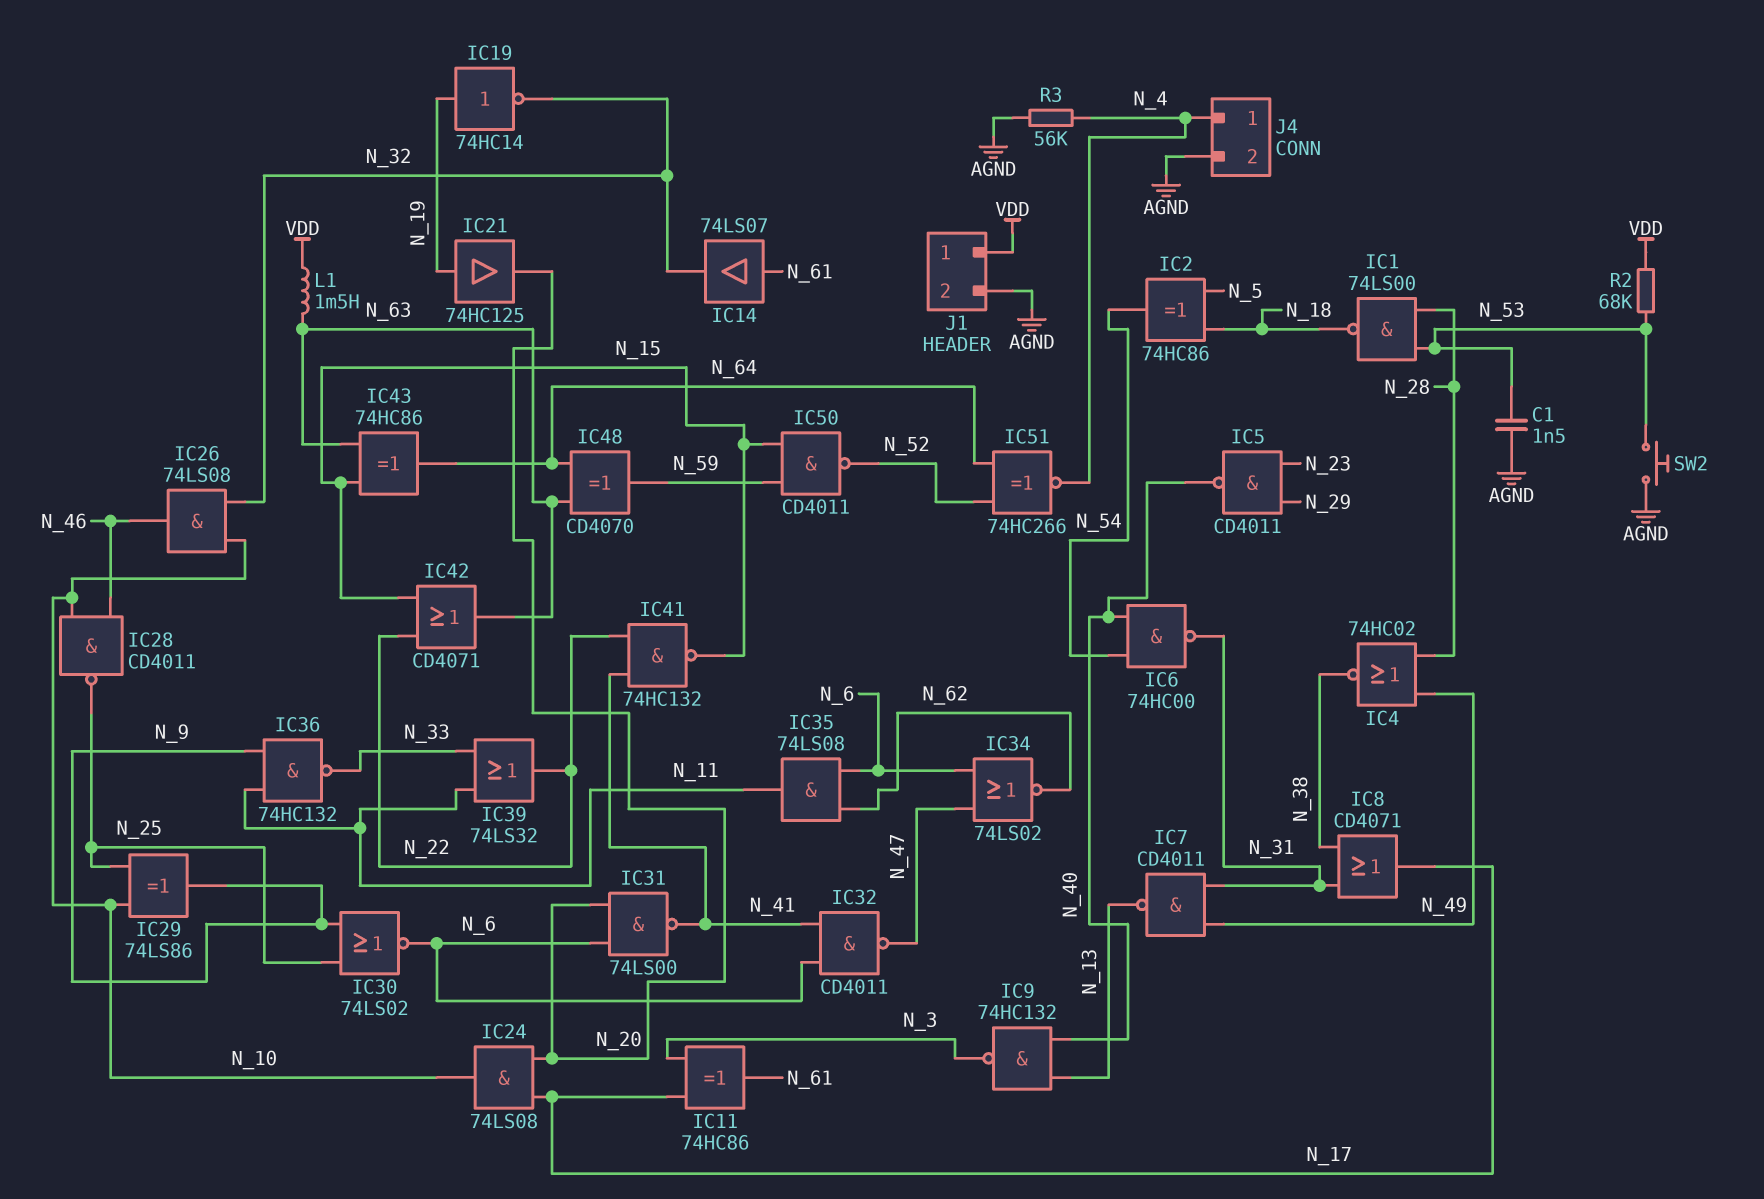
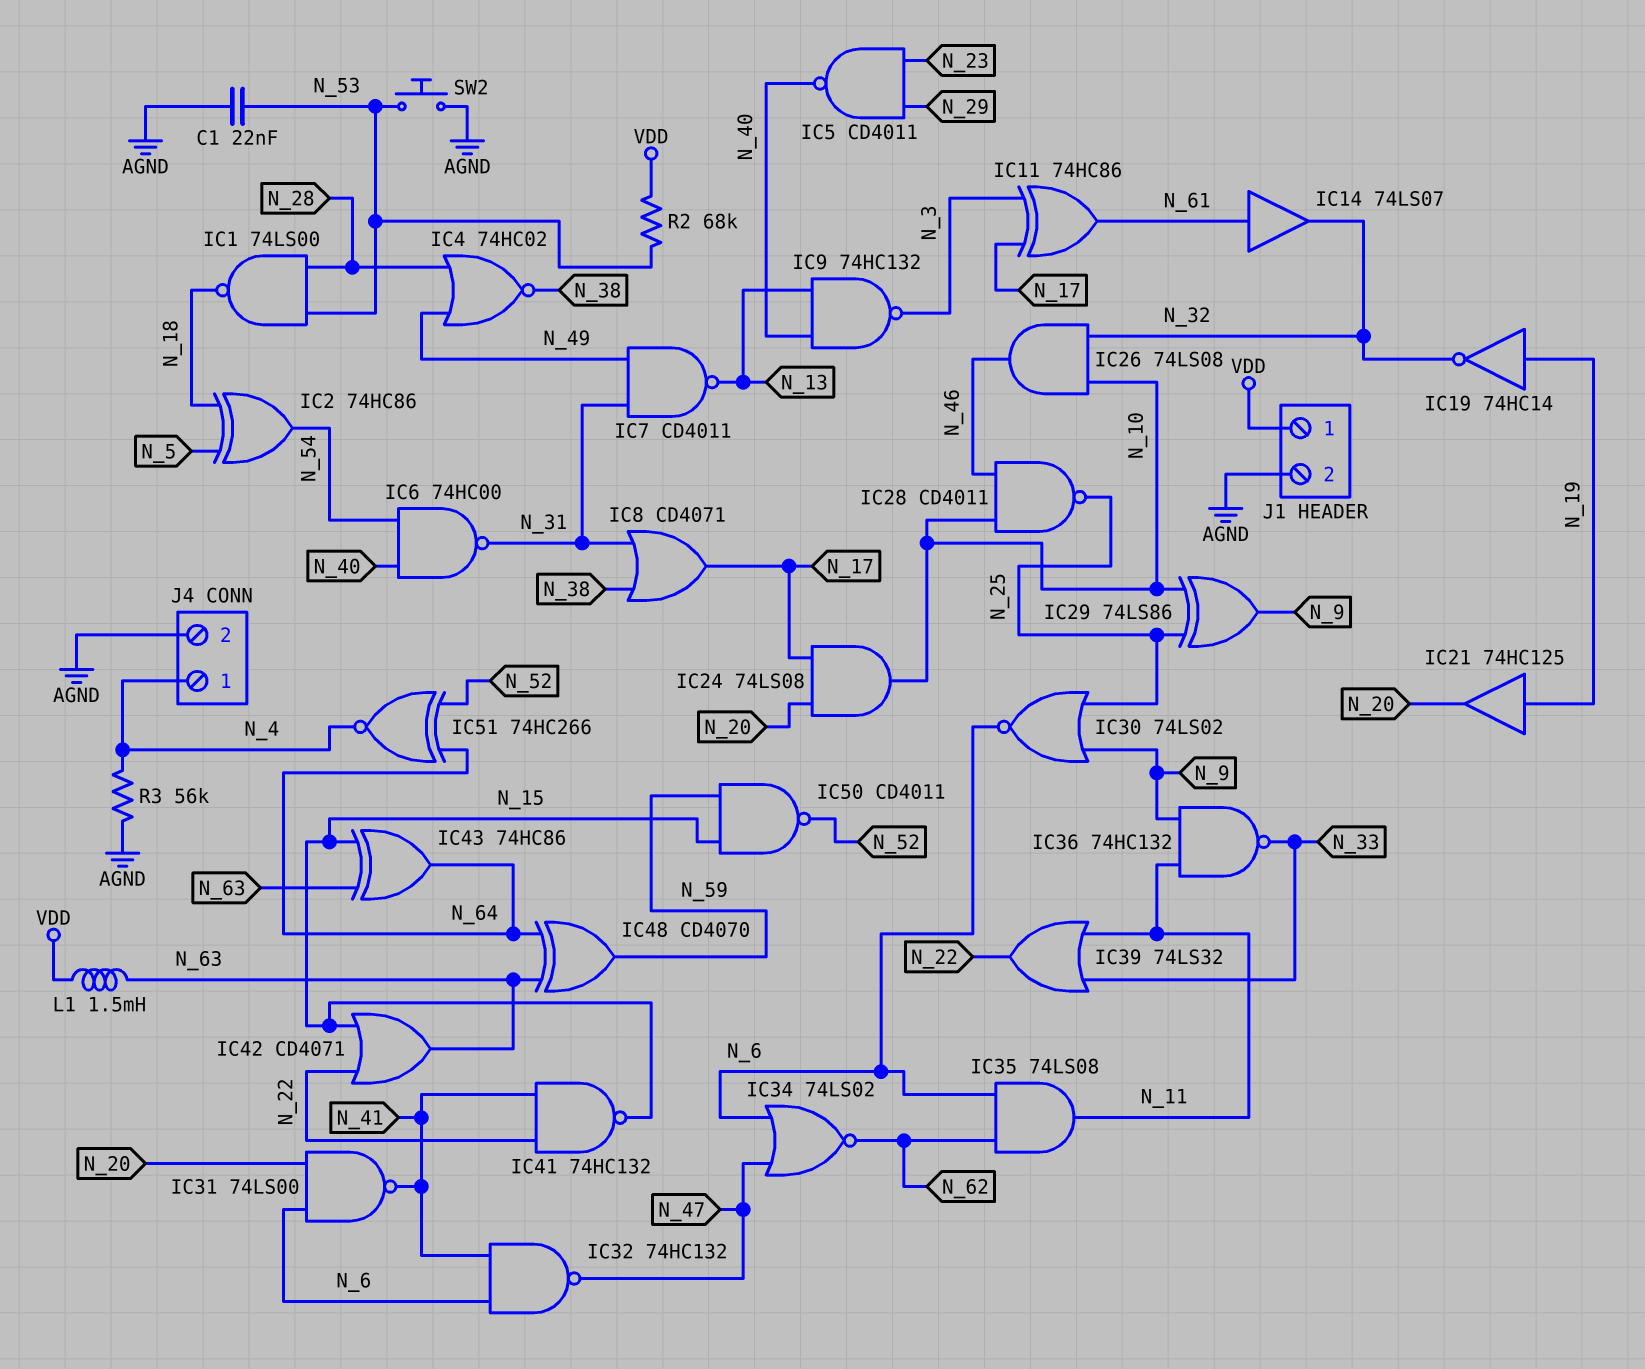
C1: 1.5nF (AGND, N_53) -> 22nF (AGND, N_53)
IC32: NAND CD4011 (in N_6, in N_41, out N_47) -> NAND 74HC132 (in N_6, in N_41, out N_47)

